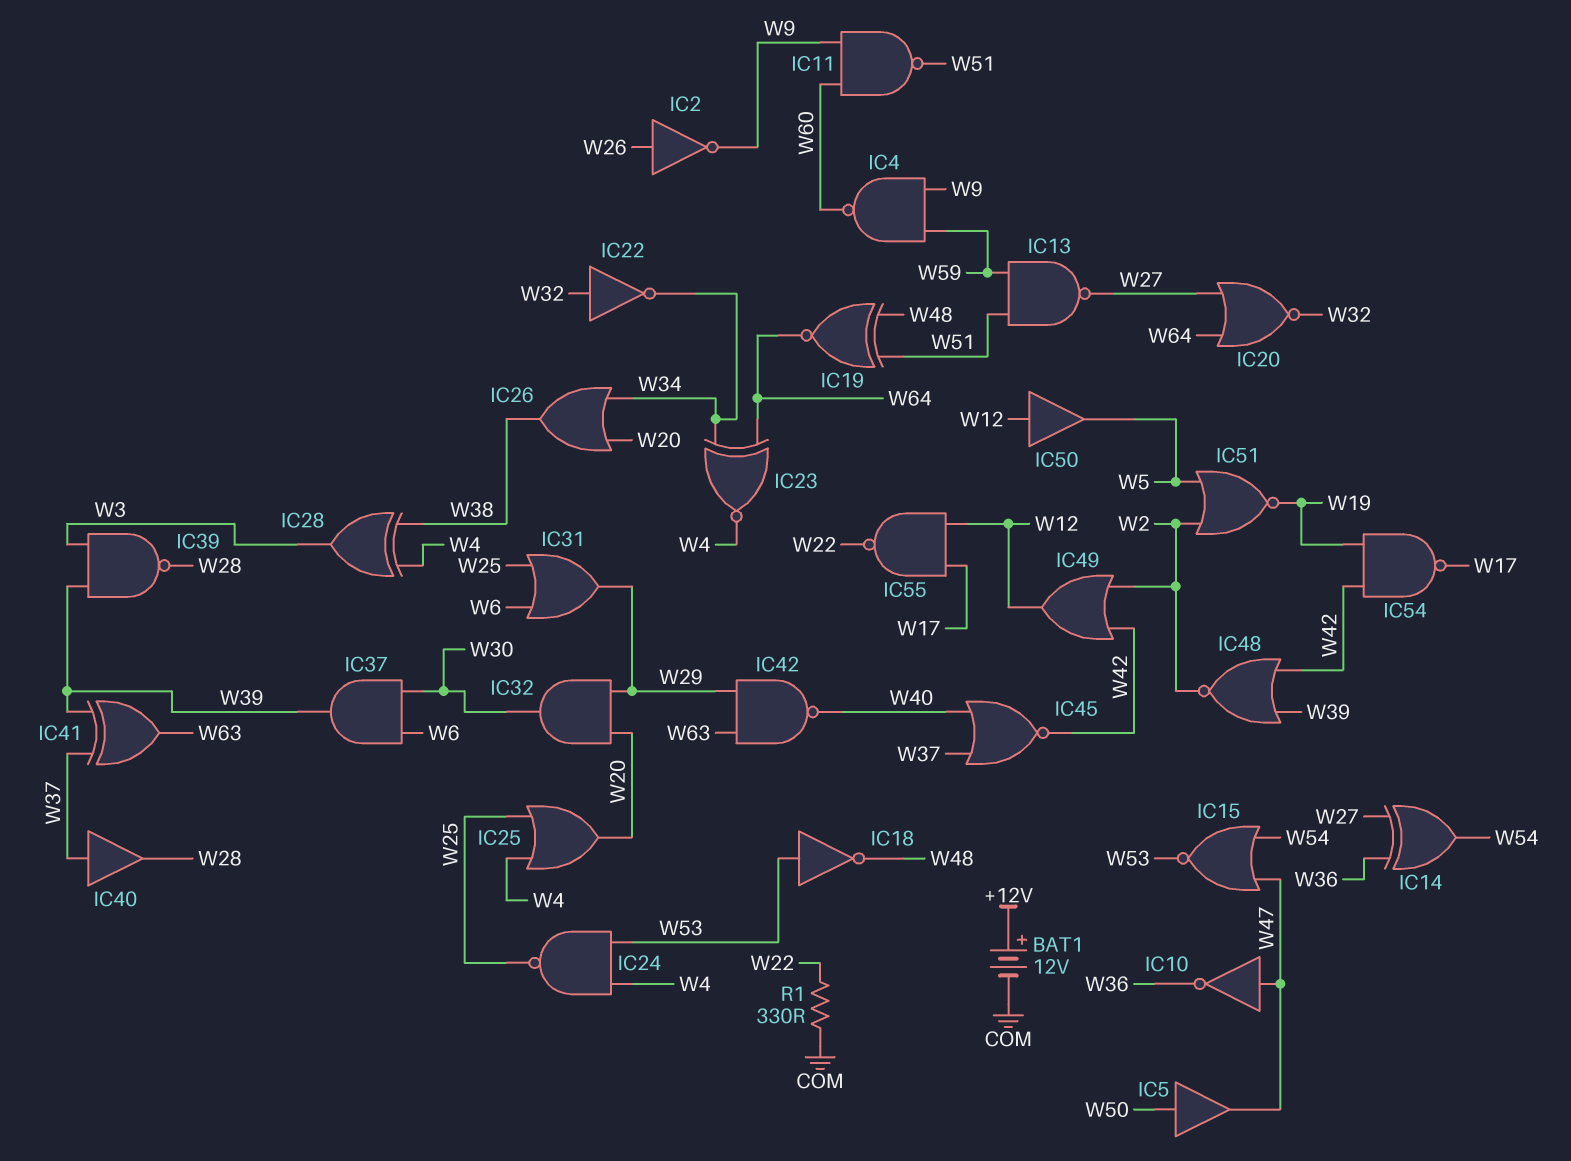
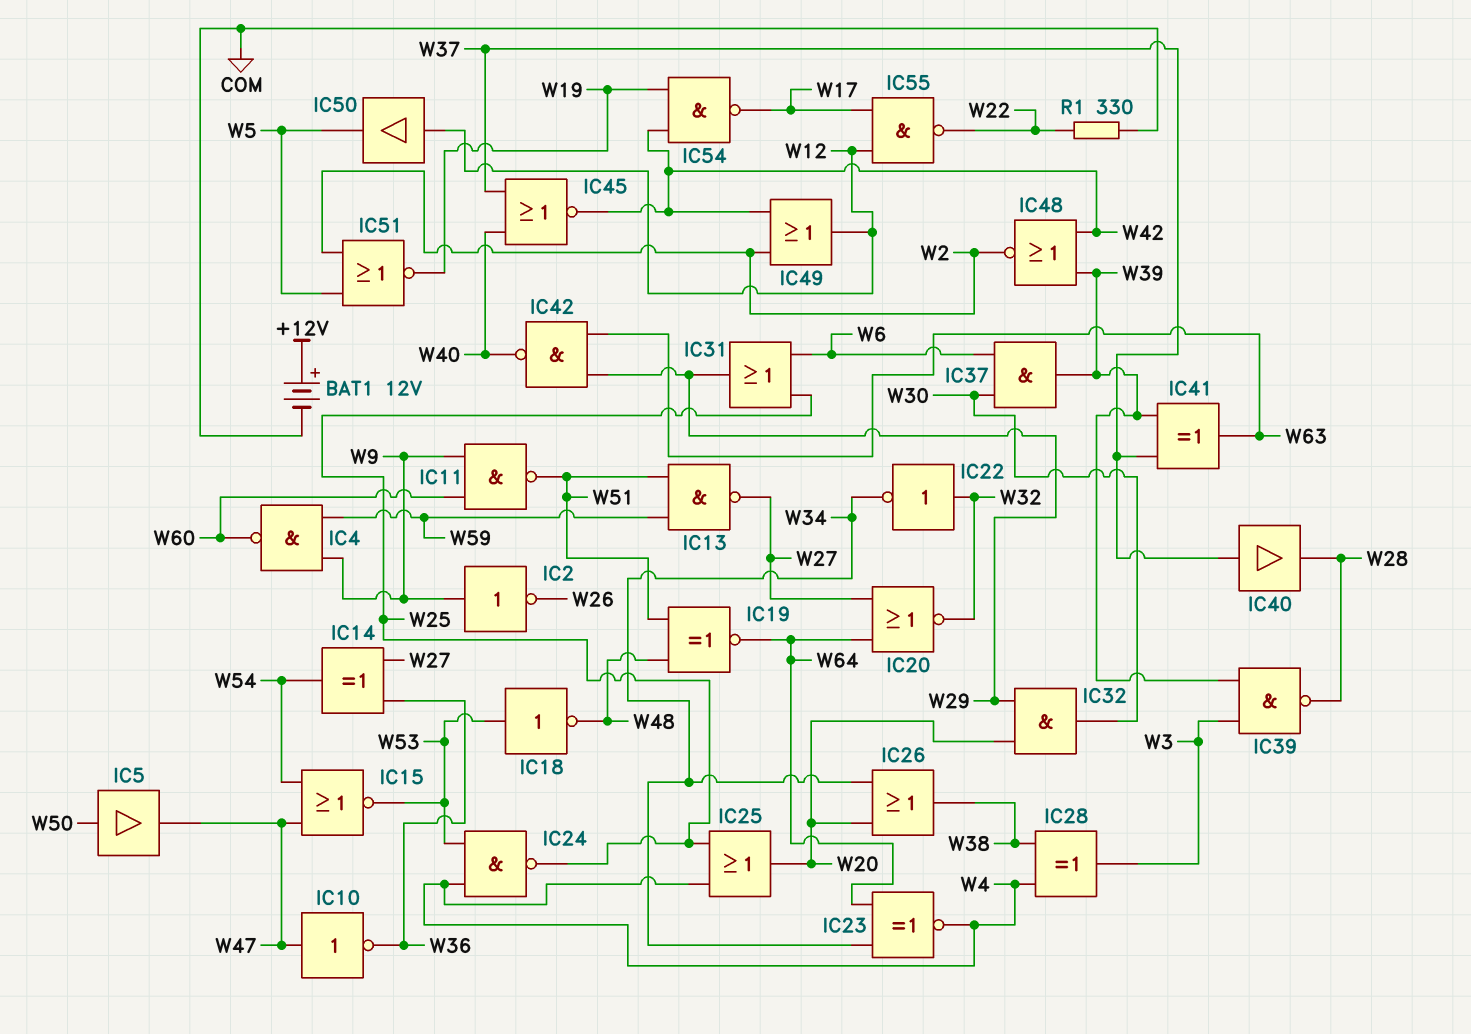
IC2: NOT (in W26, out W9) -> NOT (in W9, out W26)

